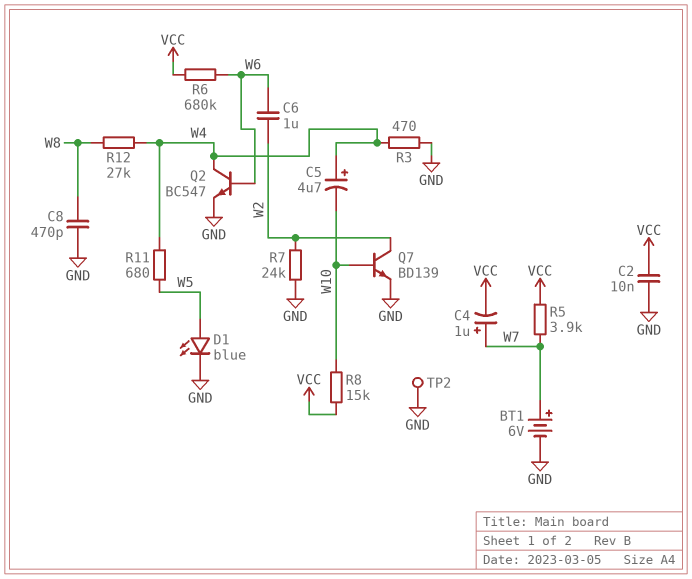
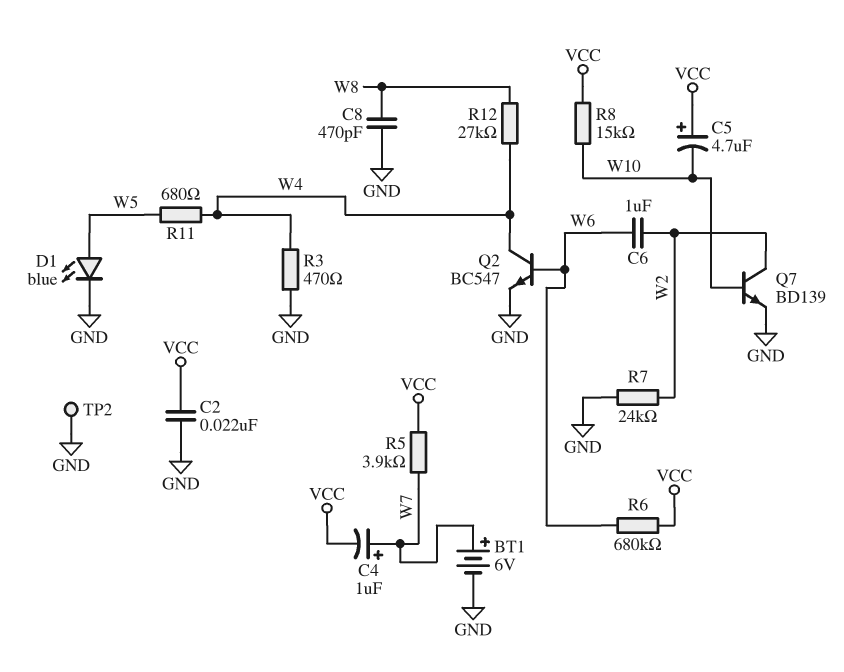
C2: 10nF (GND, VCC) -> 22nF (GND, VCC)
C5: 4.7uF (plus W4, minus W10) -> 4.7uF (plus VCC, minus W10)

